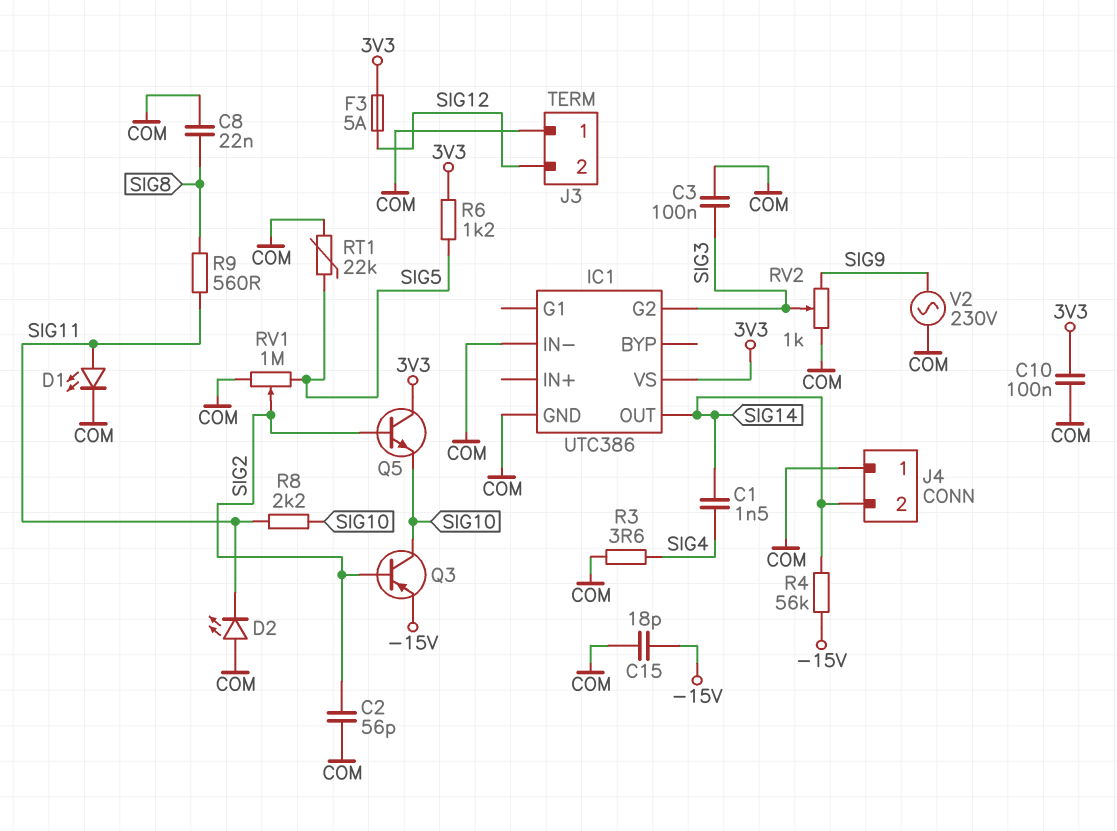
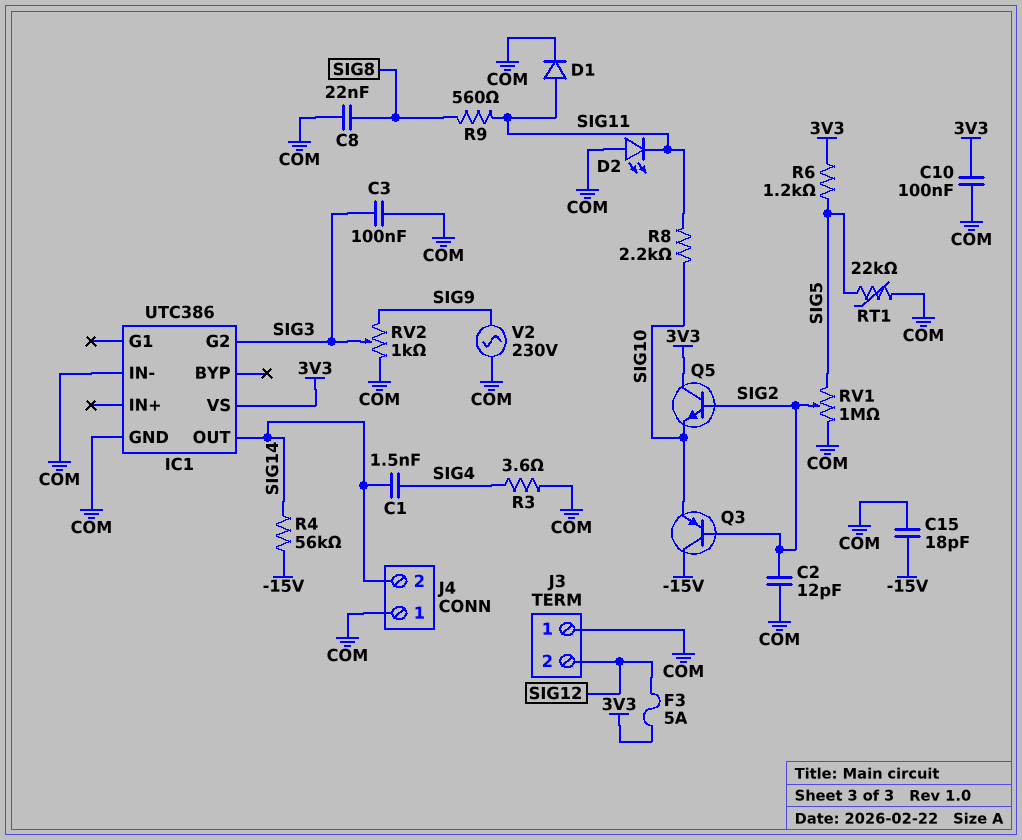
C2: 56pF (COM, SIG2) -> 12pF (COM, SIG2)
D1: LED (A SIG11, K COM) -> diode (A SIG11, K COM)
Q3: PNP (B SIG2, C SIG10, E -15V) -> PNP (B SIG2, C -15V, E SIG10)

